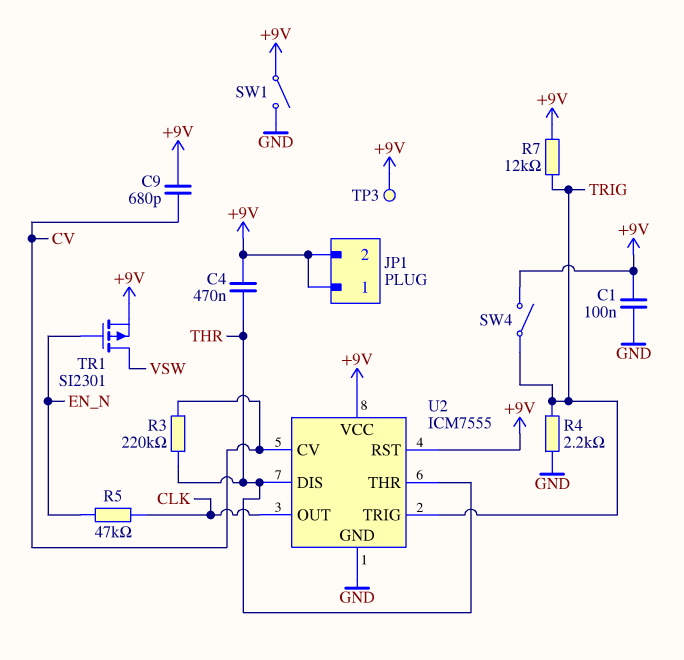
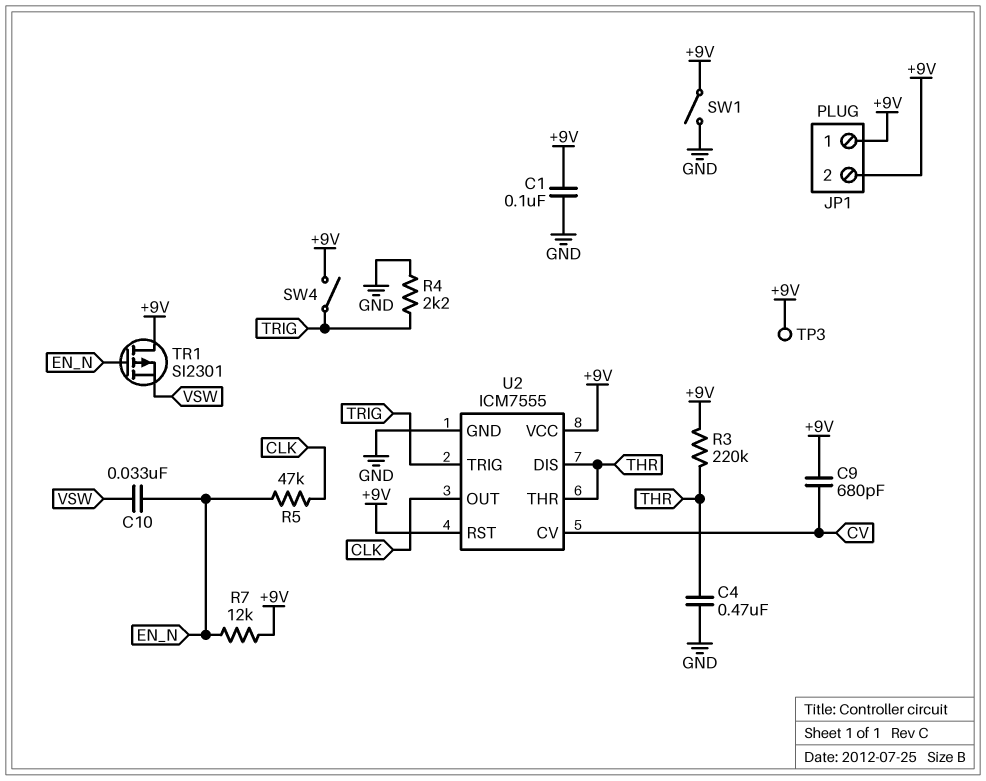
C4: 470nF (+9V, THR) -> 470nF (GND, THR)
C10: none -> 33nF (EN_N, VSW)
R3: 220k (CV, THR) -> 220k (+9V, THR)
R7: 12k (+9V, TRIG) -> 12k (+9V, EN_N)
TR1: PMOS SI2301 (G EN_N, D VSW, S +9V) -> PMOS SI2301 (G EN_N, D +9V, S VSW)

